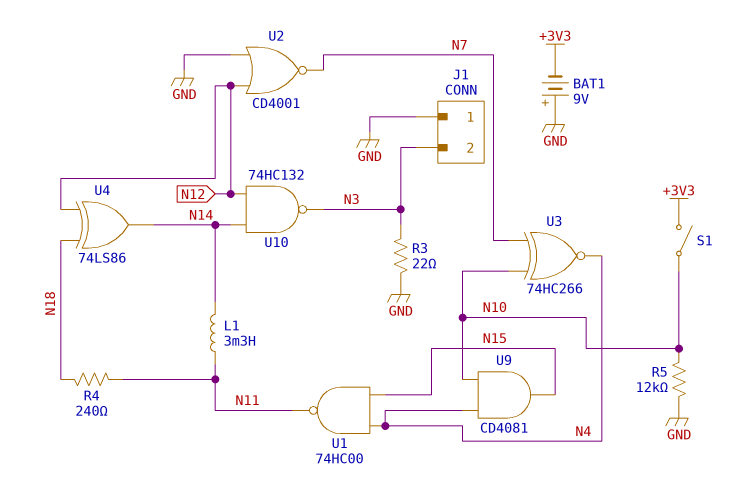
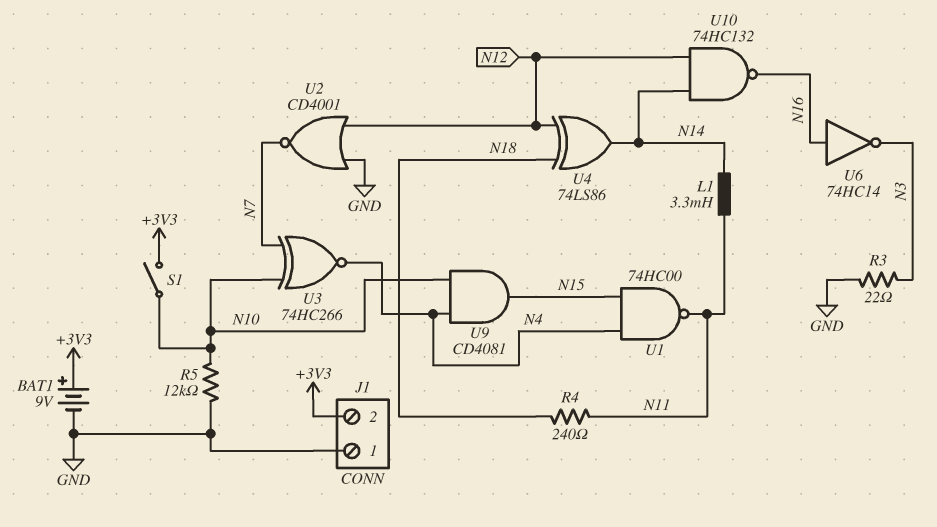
BAT1: 9V (plus GND, minus +3V3) -> 9V (plus +3V3, minus GND)
J1 pin 2: N3 -> +3V3
U6: none -> NOT 74HC14 (in N16, out N3)
U10: NAND 74HC132 (in N12, in N14, out N3) -> NAND 74HC132 (in N12, in N14, out N16)

